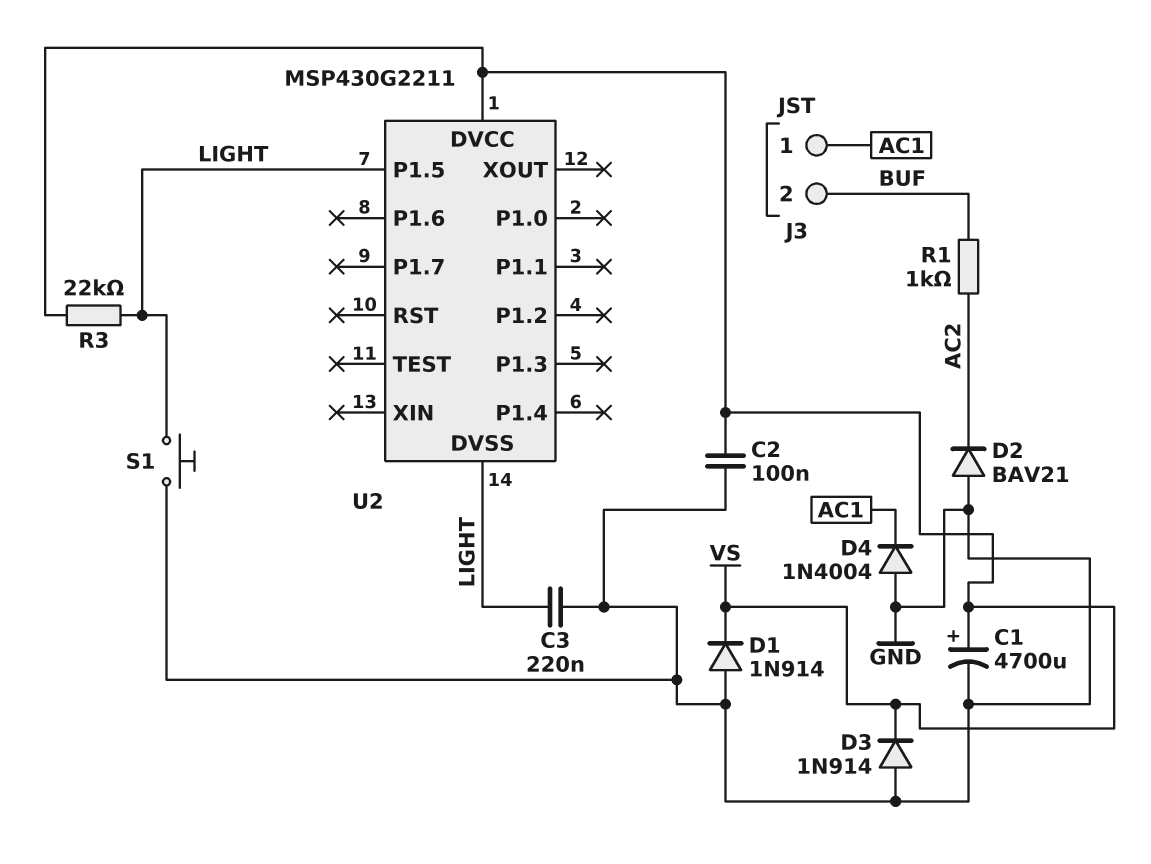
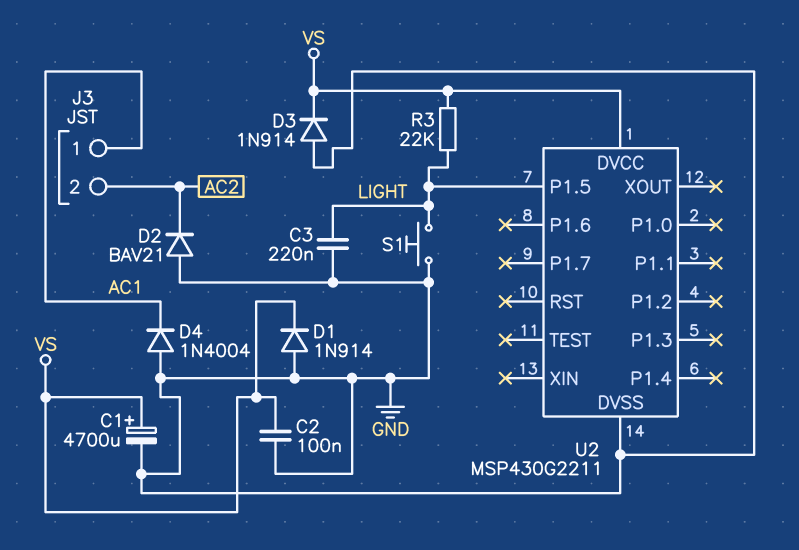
J3 pin 2: BUF -> AC2
R1: 1k (AC2, BUF) -> none
U2 pin DVSS: LIGHT -> GND

